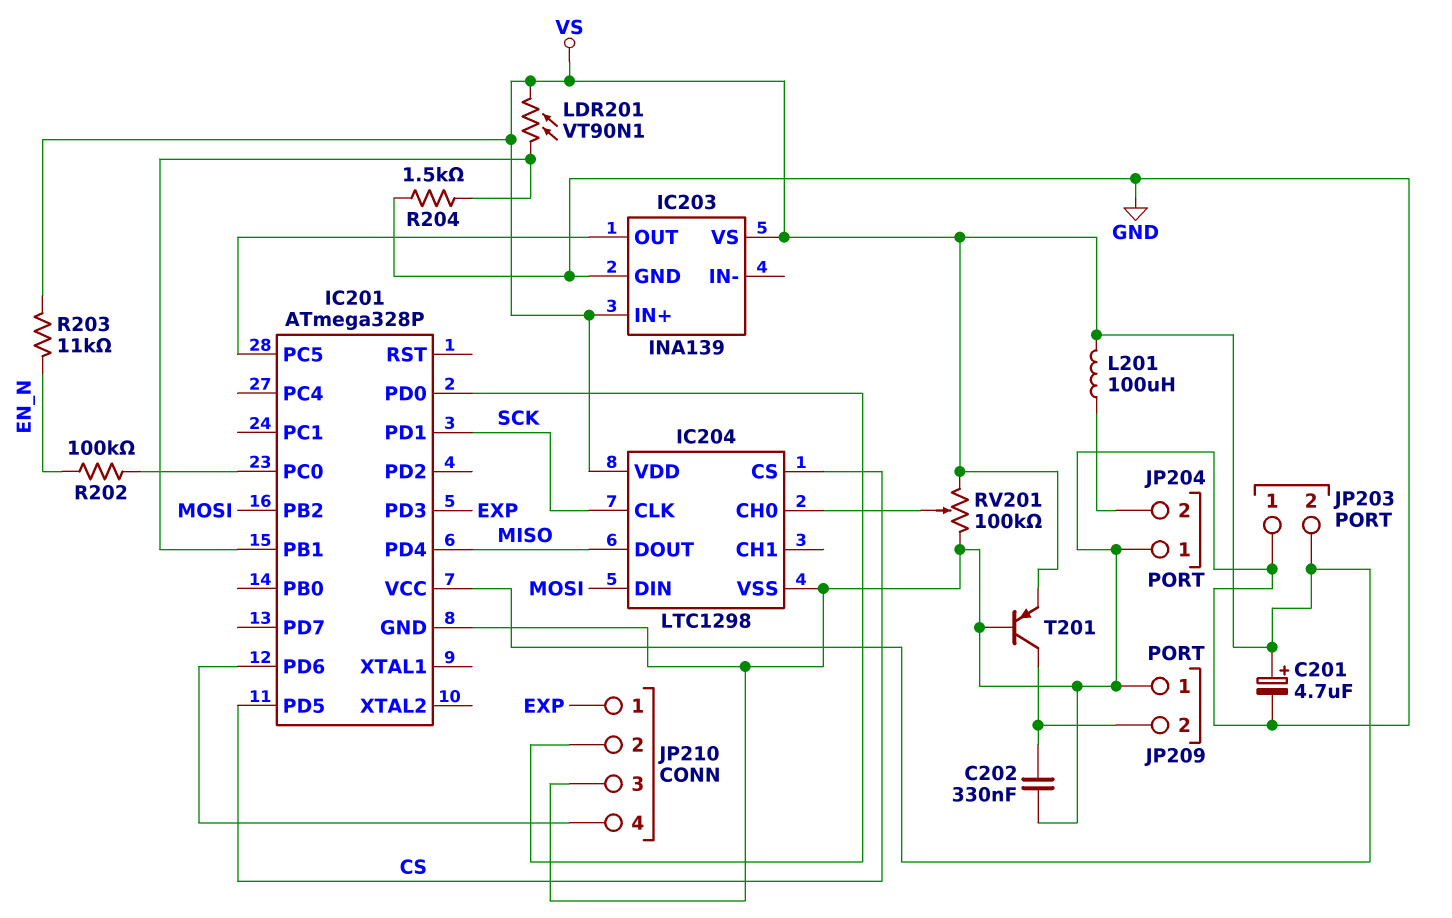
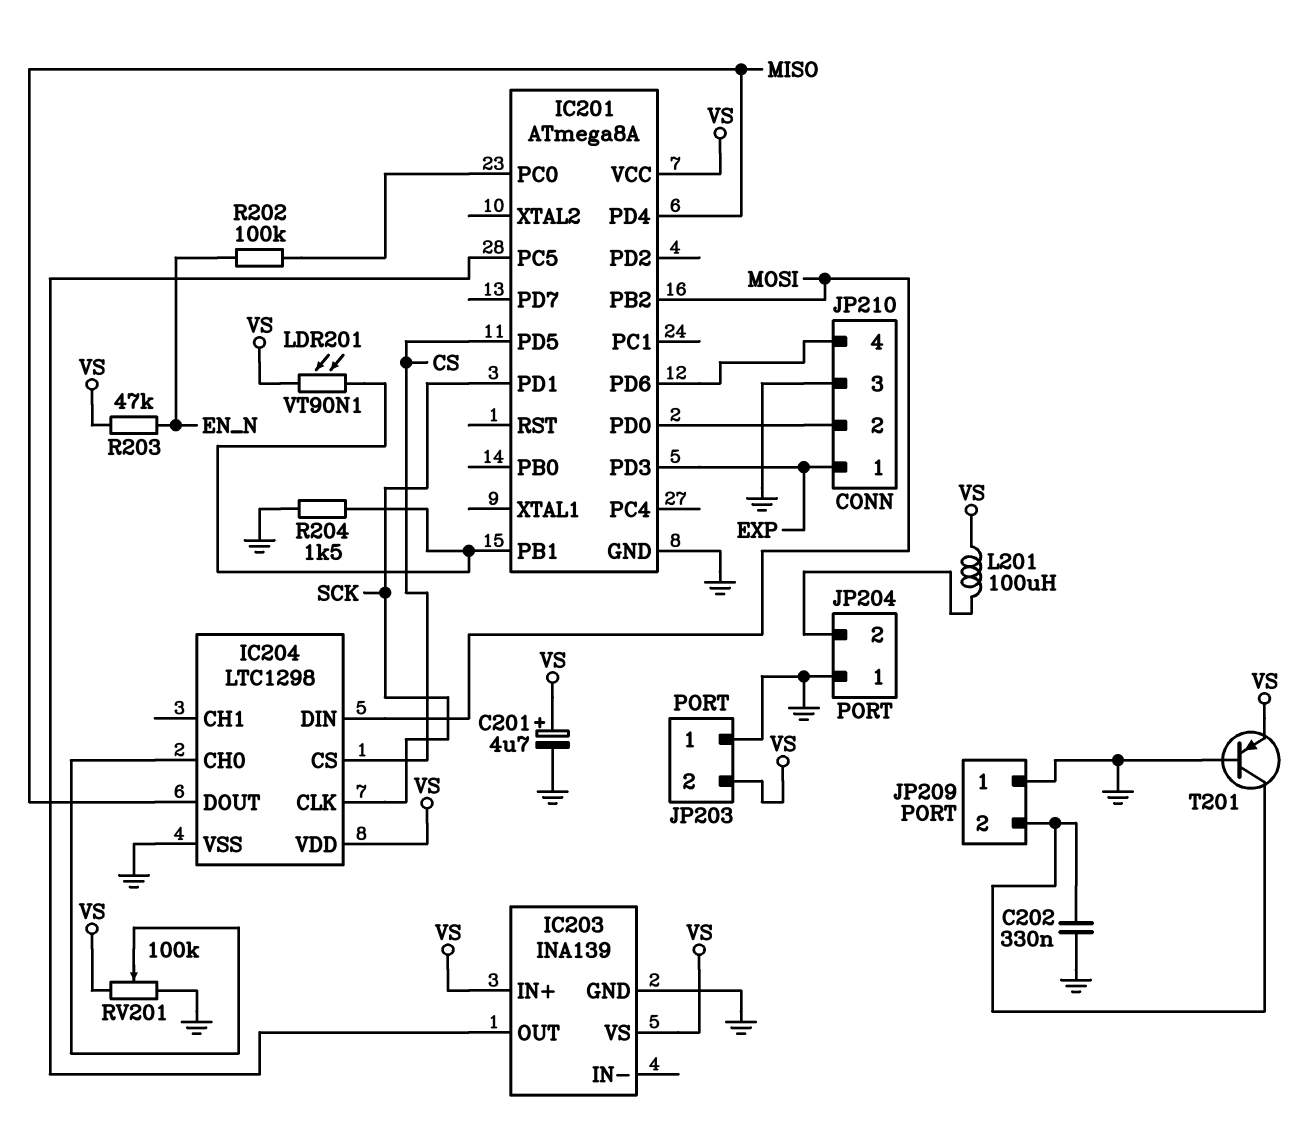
IC201: ATmega328P -> ATmega8A
R203: 11k (EN_N, VS) -> 47k (EN_N, VS)

